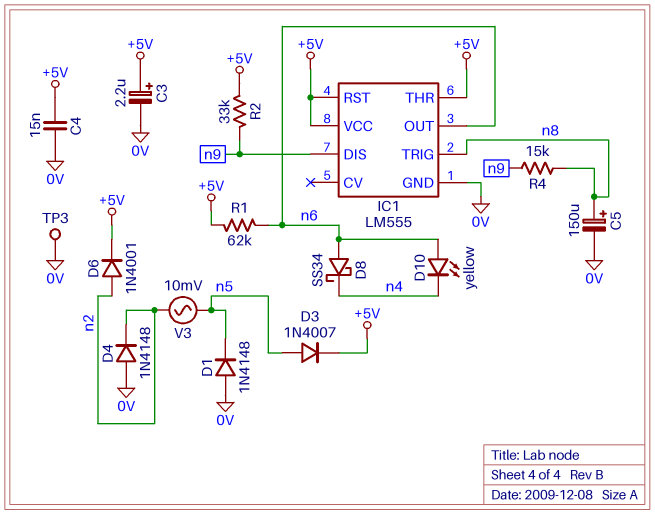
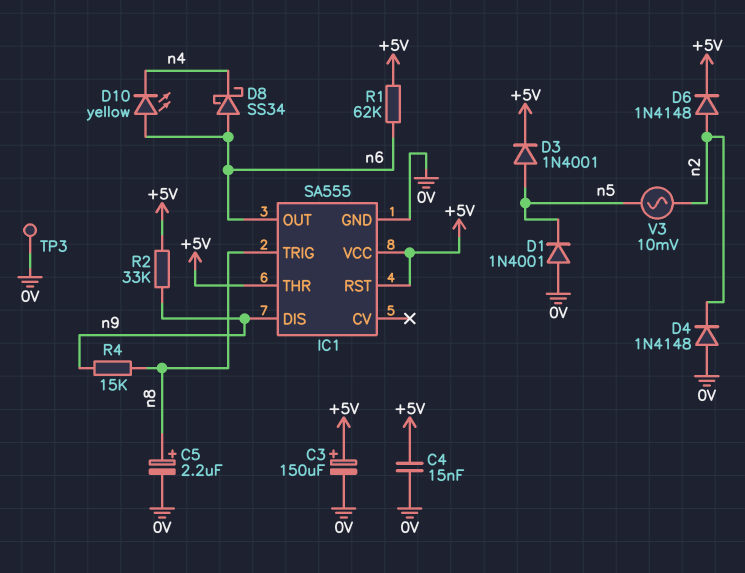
C3: 2.2uF (plus +5V, minus 0V) -> 150uF (plus +5V, minus 0V)
C5: 150uF (plus n8, minus 0V) -> 2.2uF (plus n8, minus 0V)
D1: diode 1N4148 (A 0V, K n5) -> diode 1N4001 (A 0V, K n5)
D3: diode 1N4007 (A n5, K +5V) -> diode 1N4001 (A n5, K +5V)
D6: diode 1N4001 (A n2, K +5V) -> diode 1N4148 (A n2, K +5V)
IC1: LM555 -> SA555

